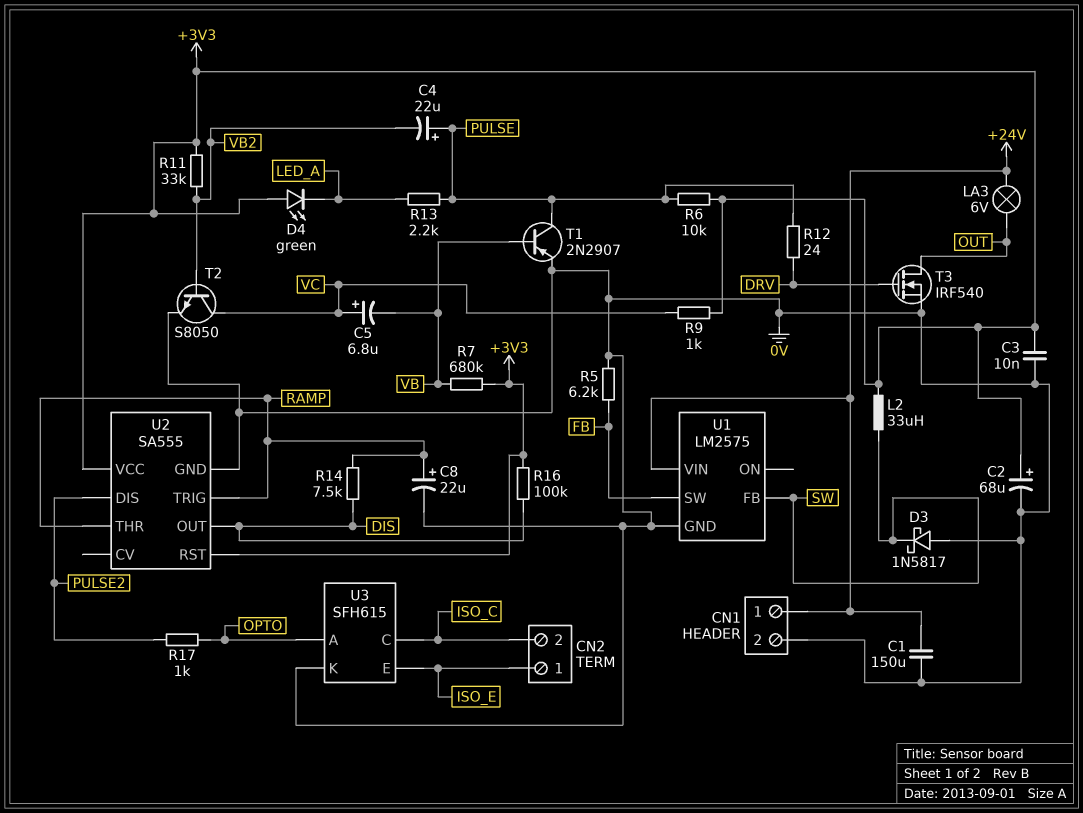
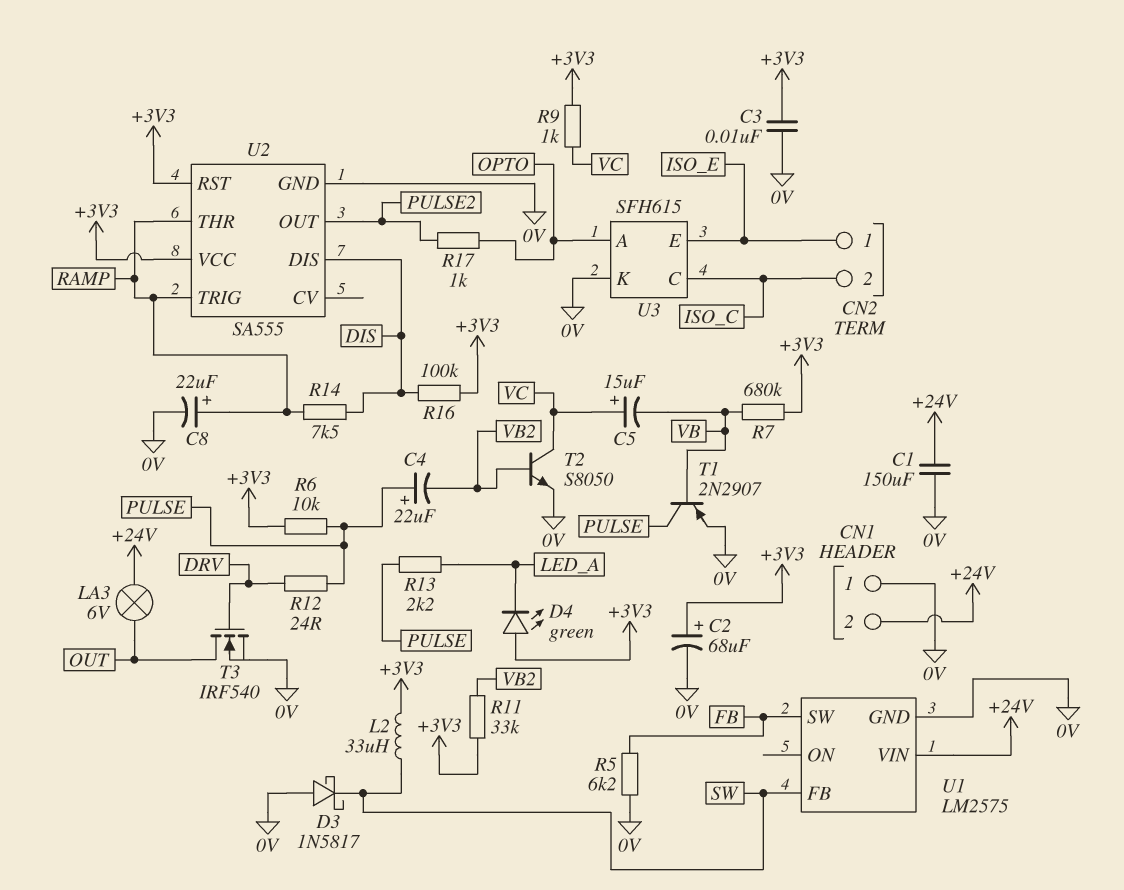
C5: 6.8uF (plus VC, minus VB) -> 15uF (plus VC, minus VB)
CN1 pin 1: +24V -> 0V
CN1 pin 2: 0V -> +24V
U2 pin DIS: PULSE2 -> DIS
U2 pin OUT: DIS -> PULSE2

